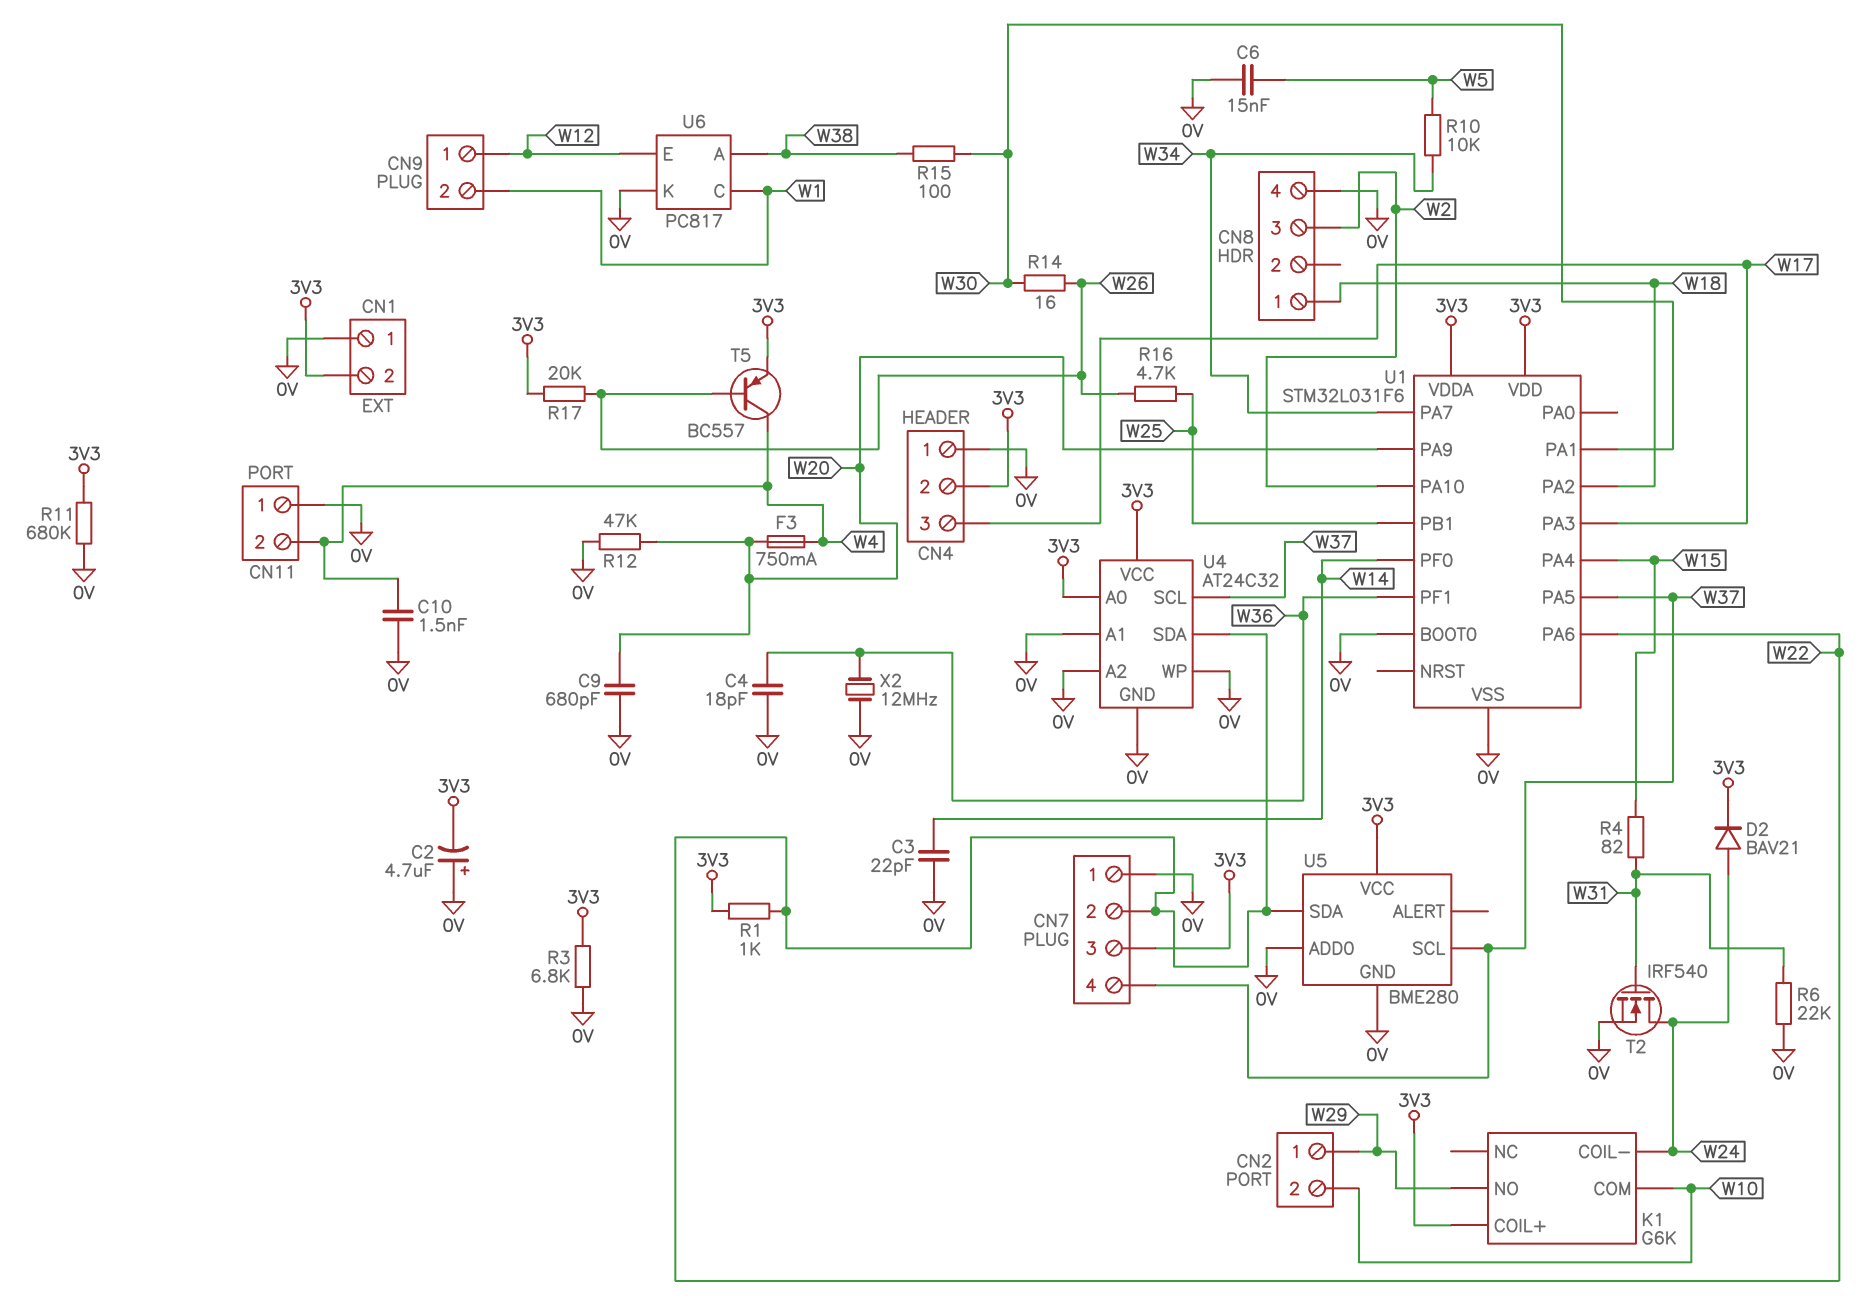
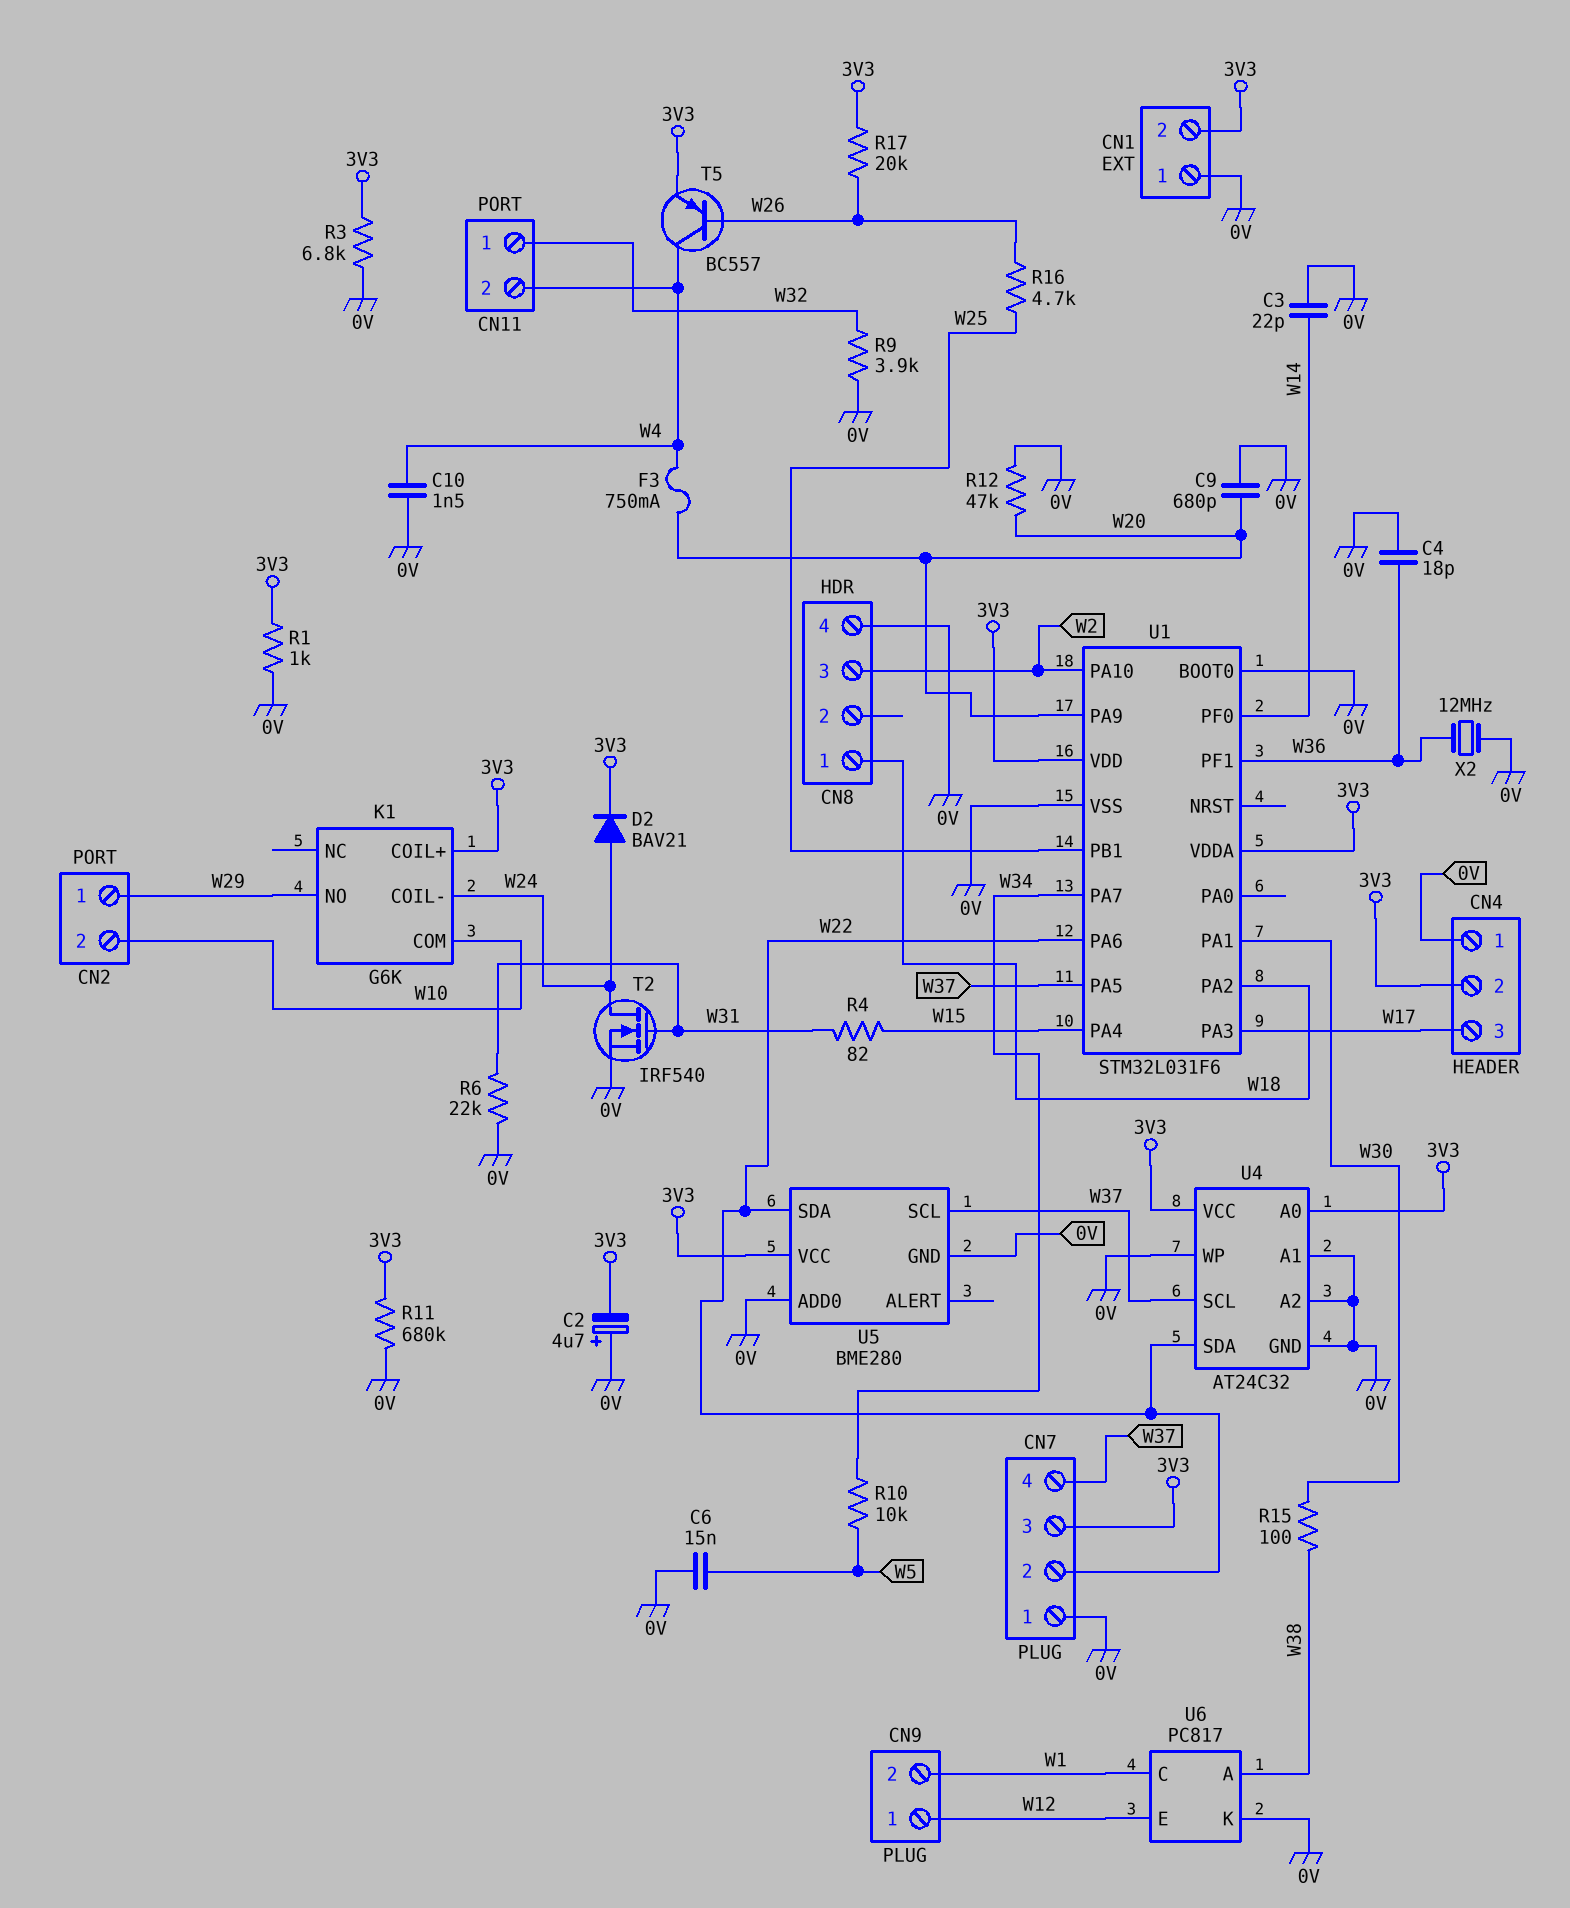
CN11 pin 1: 0V -> W32
R1: 1k (3V3, W22) -> 1k (0V, 3V3)
R9: none -> 3.9k (0V, W32)
R14: 16 (W26, W30) -> none

